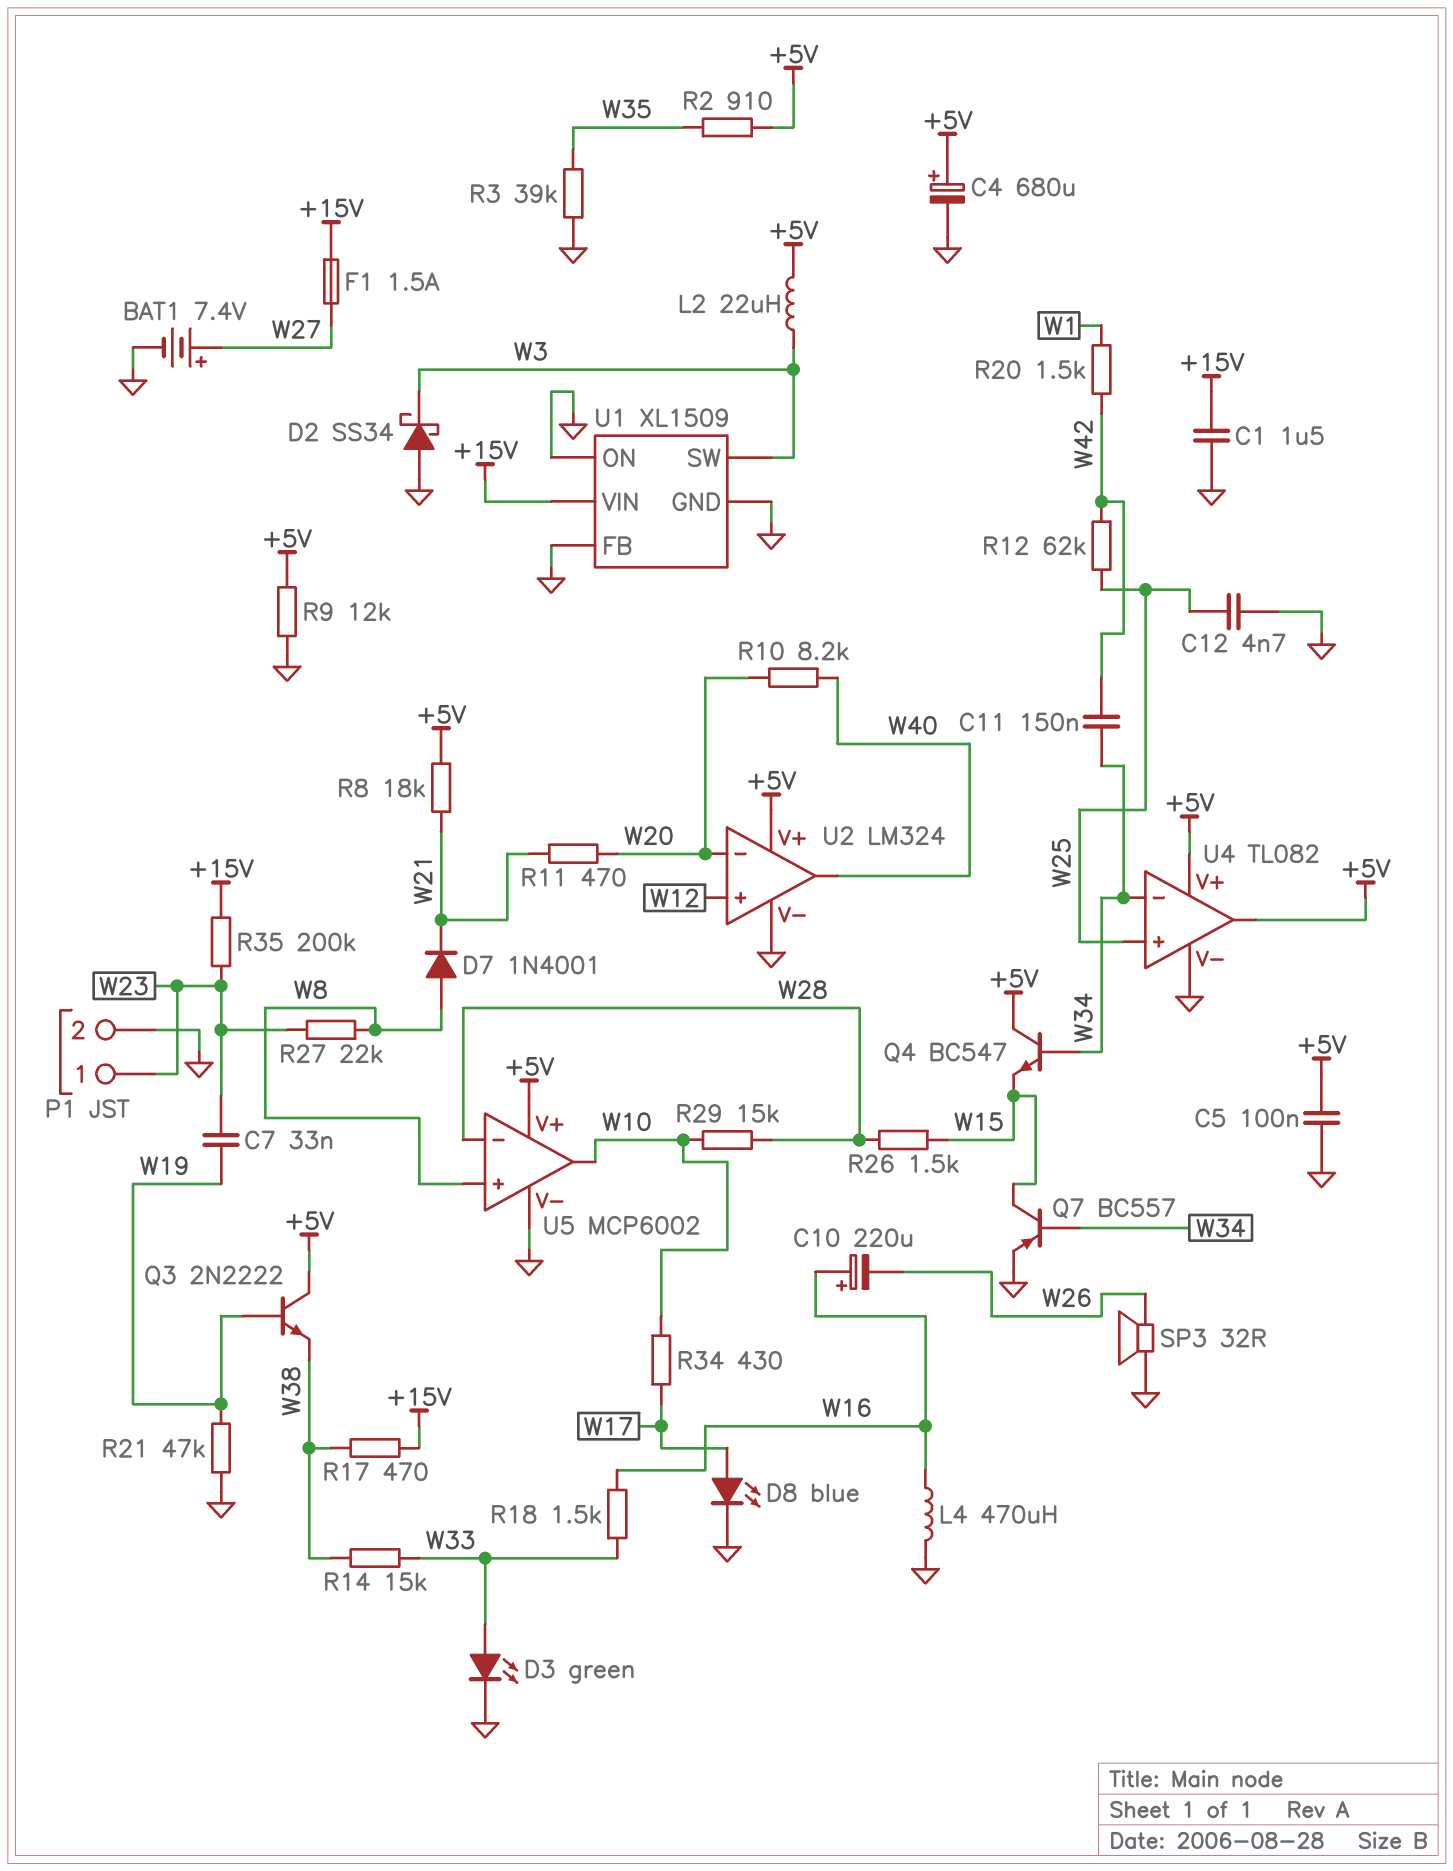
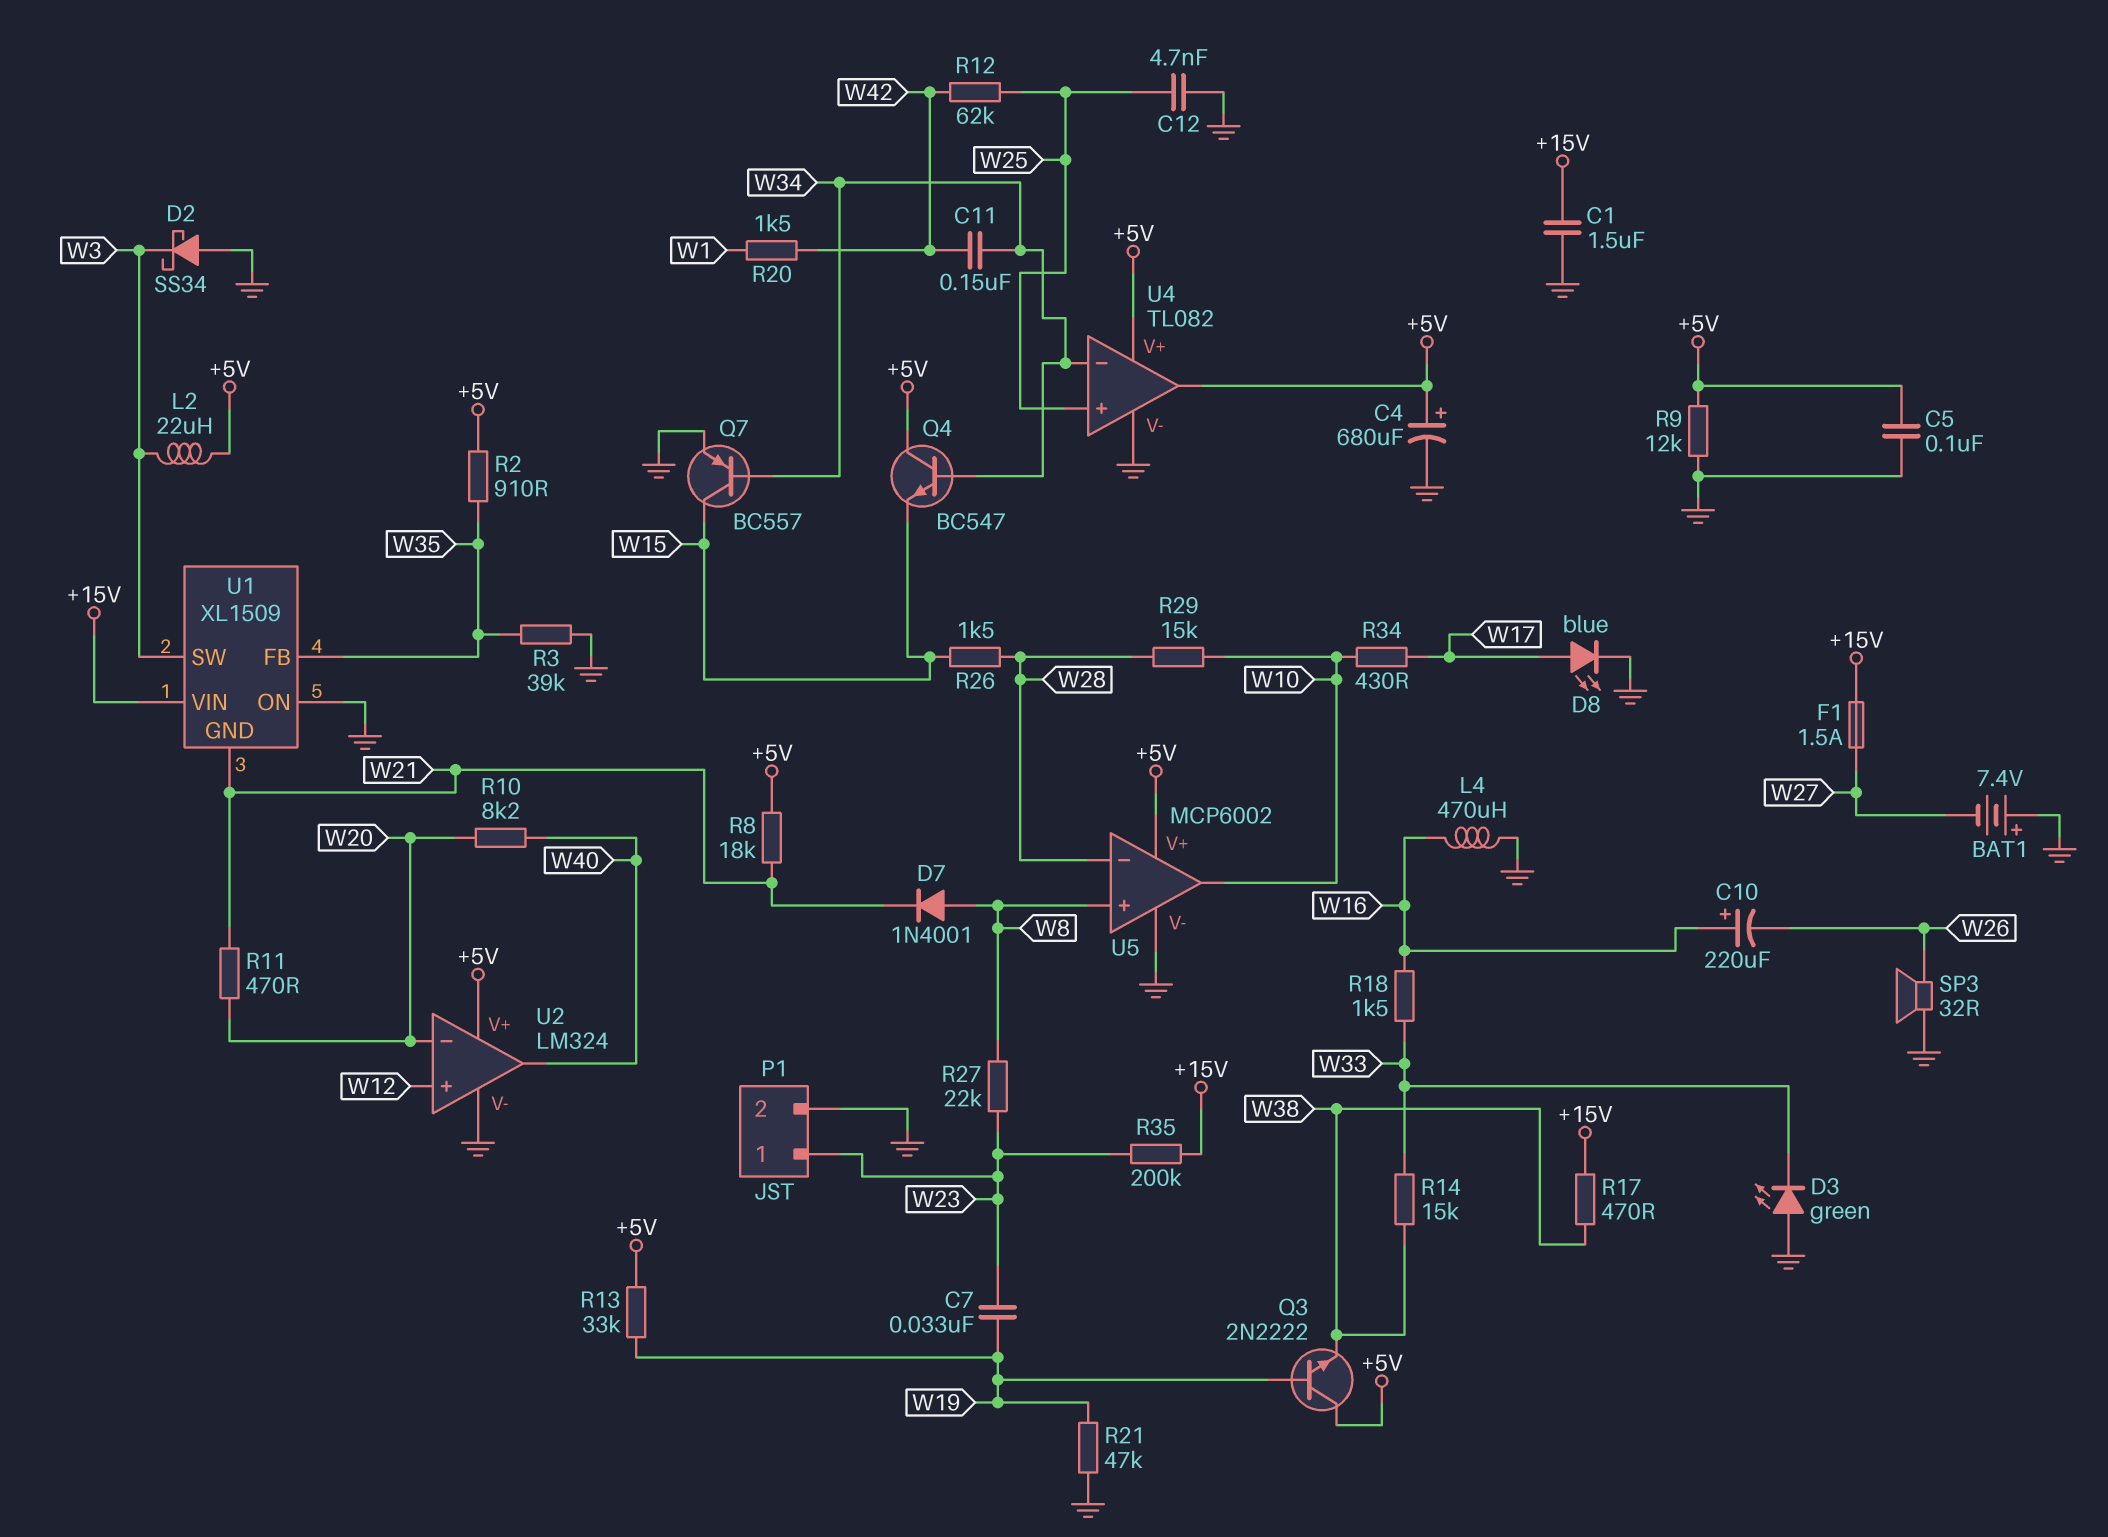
BAT1: 7.4V (plus W27, minus GND) -> 7.4V (plus GND, minus W27)
D3: LED green (A W33, K GND) -> LED green (A GND, K W33)
R13: none -> 33k (+5V, W19)
U1 pin FB: GND -> W35
U1 pin GND: GND -> W21

